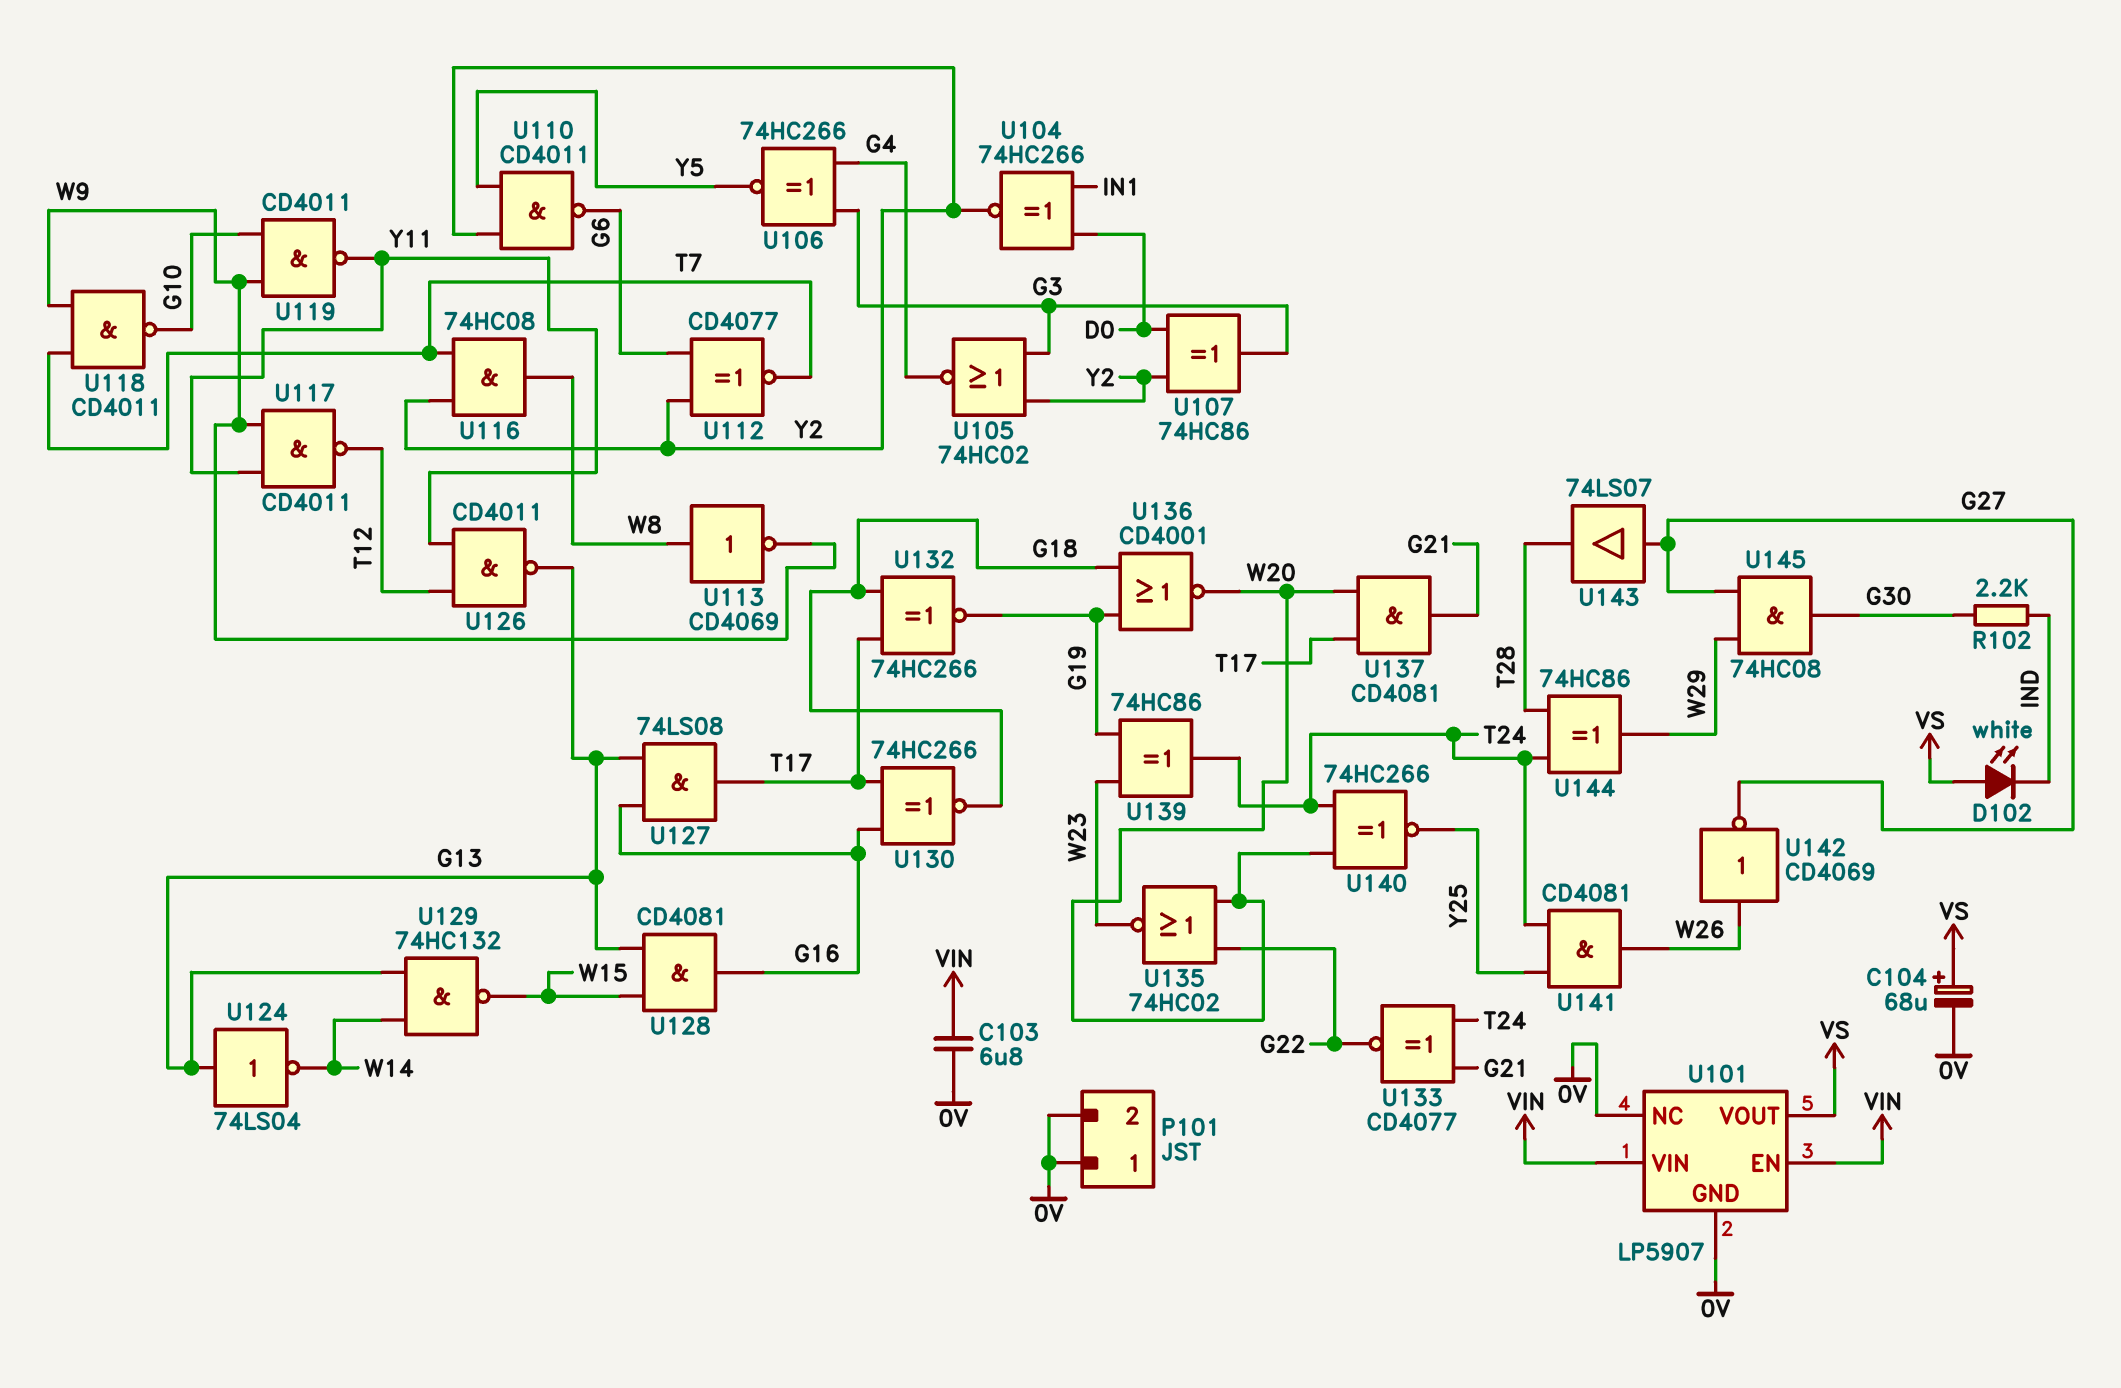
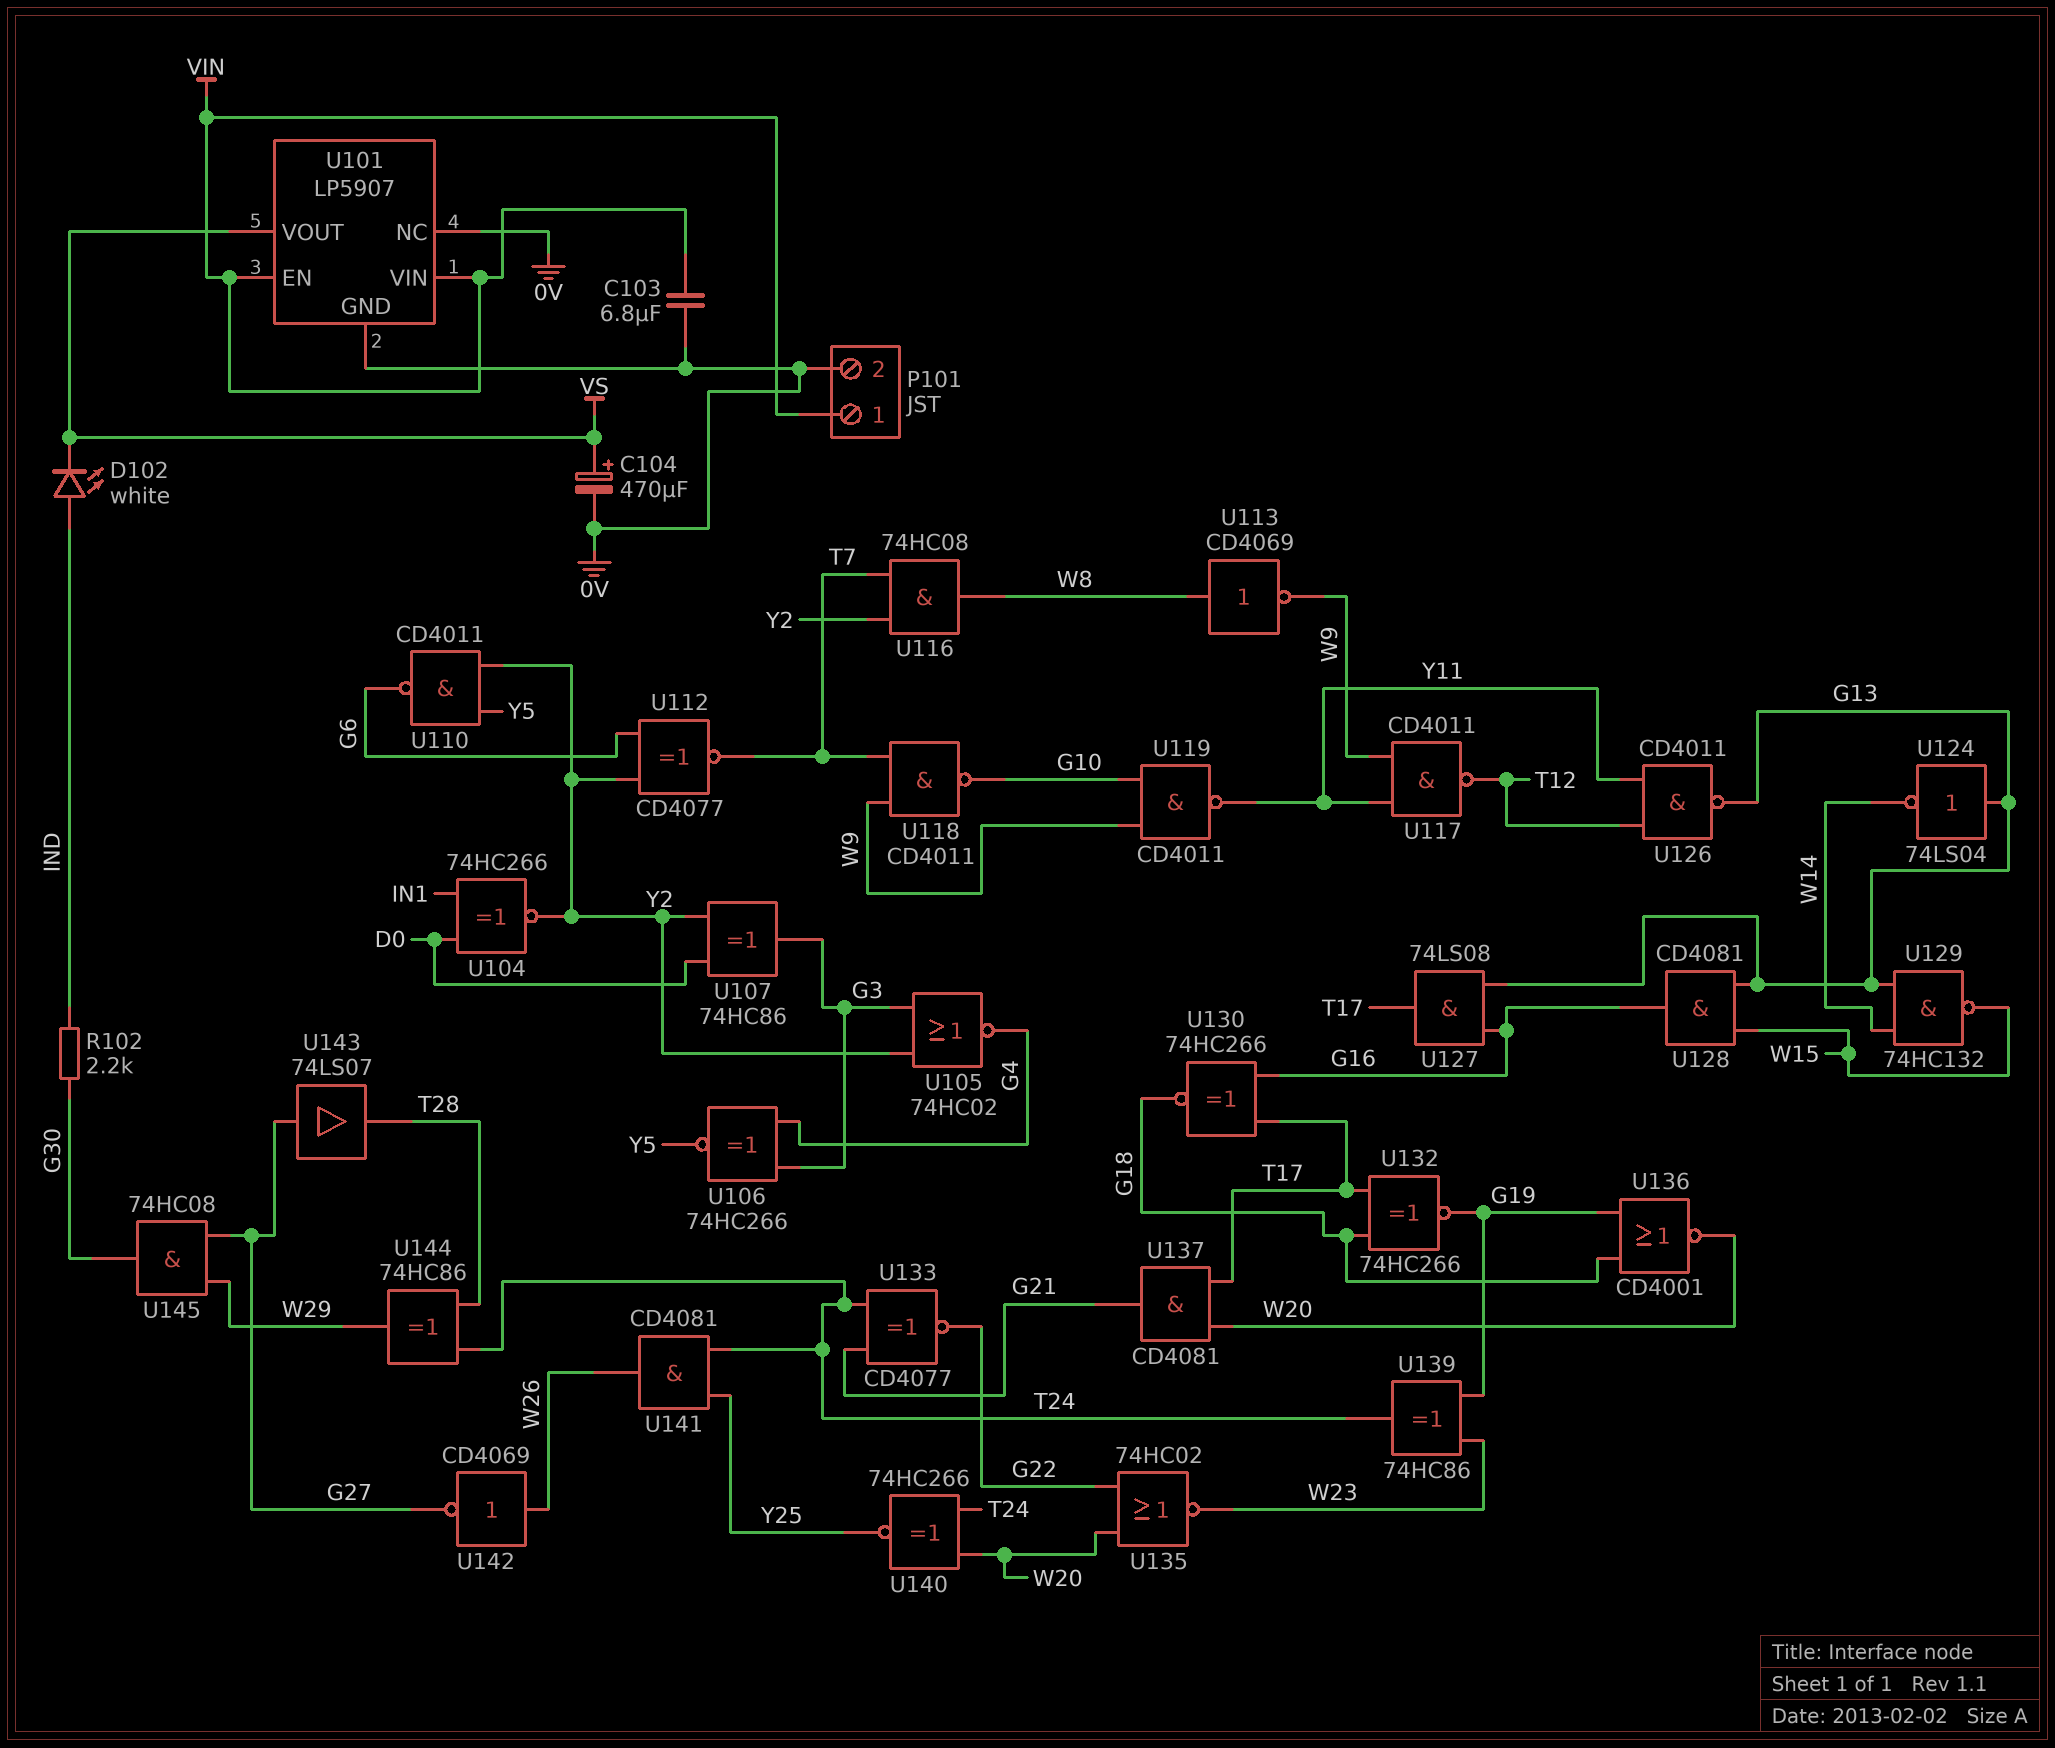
C104: 68uF (plus VS, minus 0V) -> 470uF (plus VS, minus 0V)
D102: LED white (A VS, K IND) -> LED white (A IND, K VS)
P101 pin 1: 0V -> VIN

